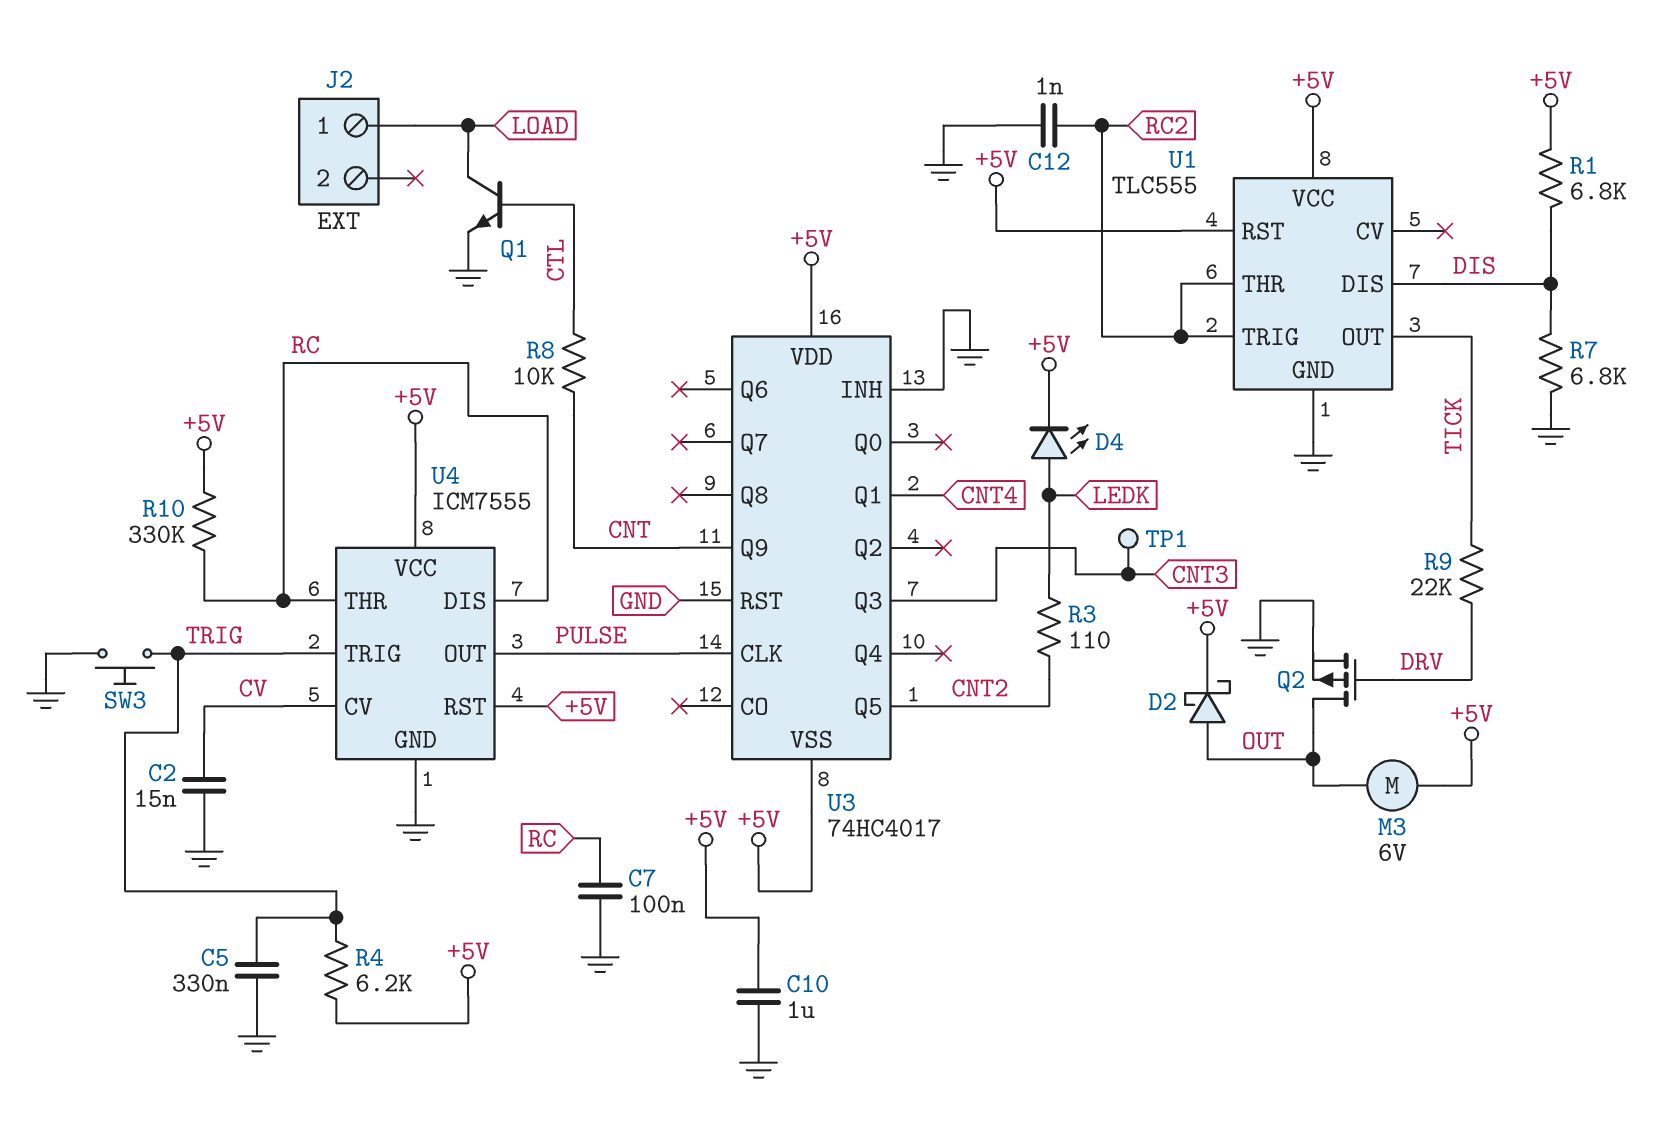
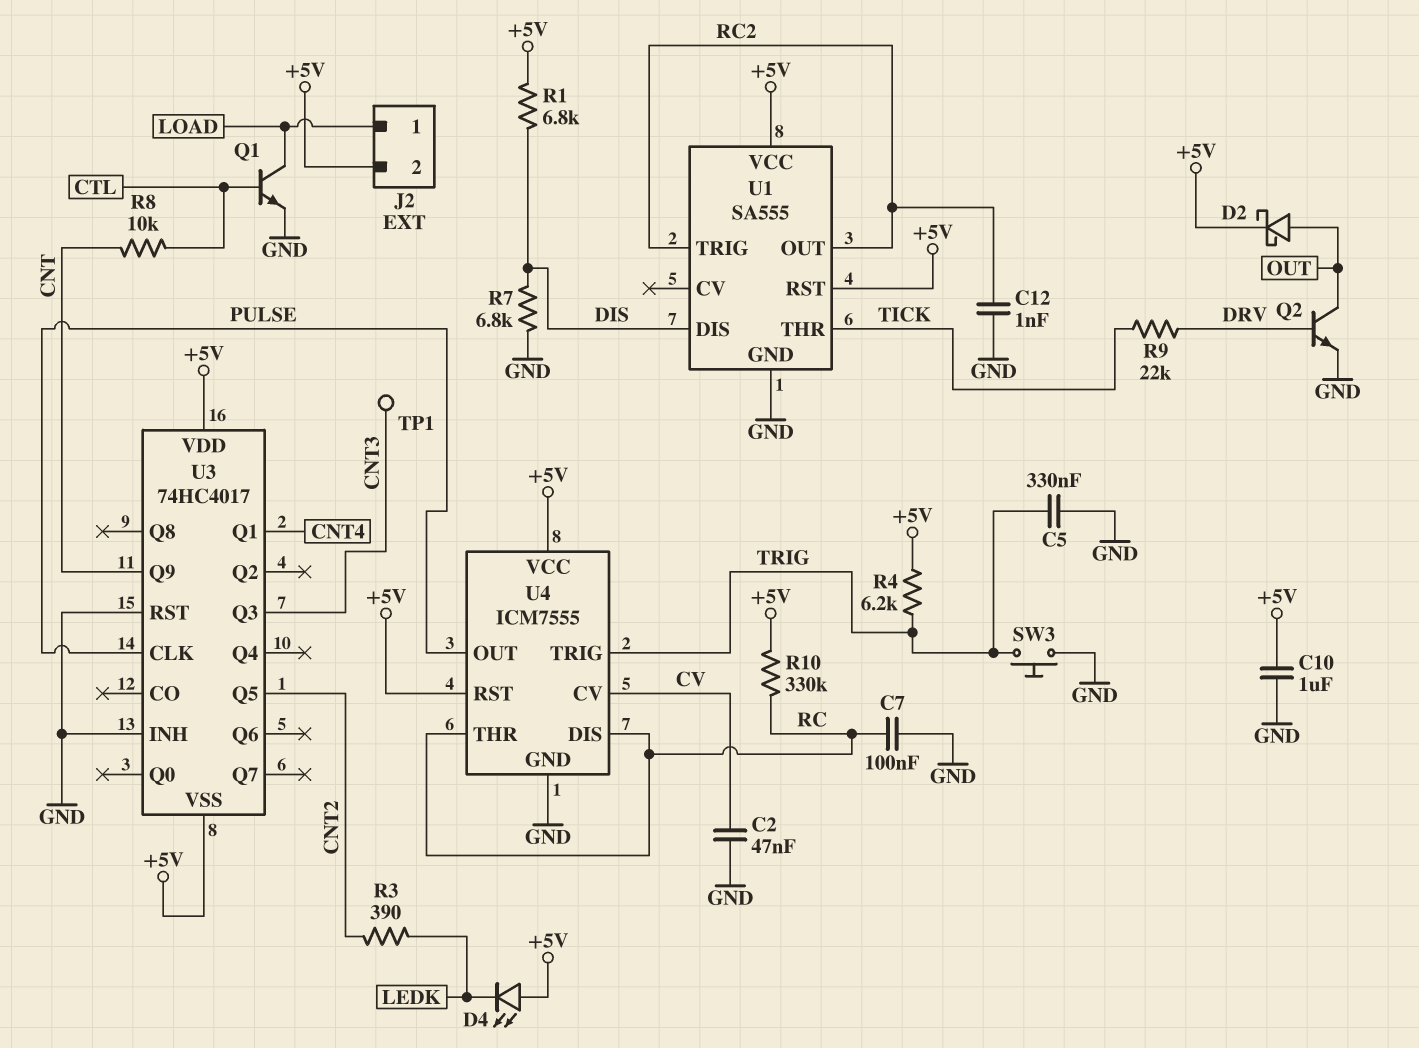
C2: 15nF (CV, GND) -> 47nF (CV, GND)
D4: LED (A LEDK, K +5V) -> LED (A +5V, K LEDK)
J2 pin 2: none -> +5V
M3: motor 6V (+5V, OUT) -> none
Q2: PMOS (G DRV, D OUT, S GND) -> NPN (B DRV, C OUT, E GND)
R3: 110 (CNT2, LEDK) -> 390 (CNT2, LEDK)
U1: TLC555 -> SA555
U1 pin OUT: TICK -> RC2
U1 pin THR: RC2 -> TICK

